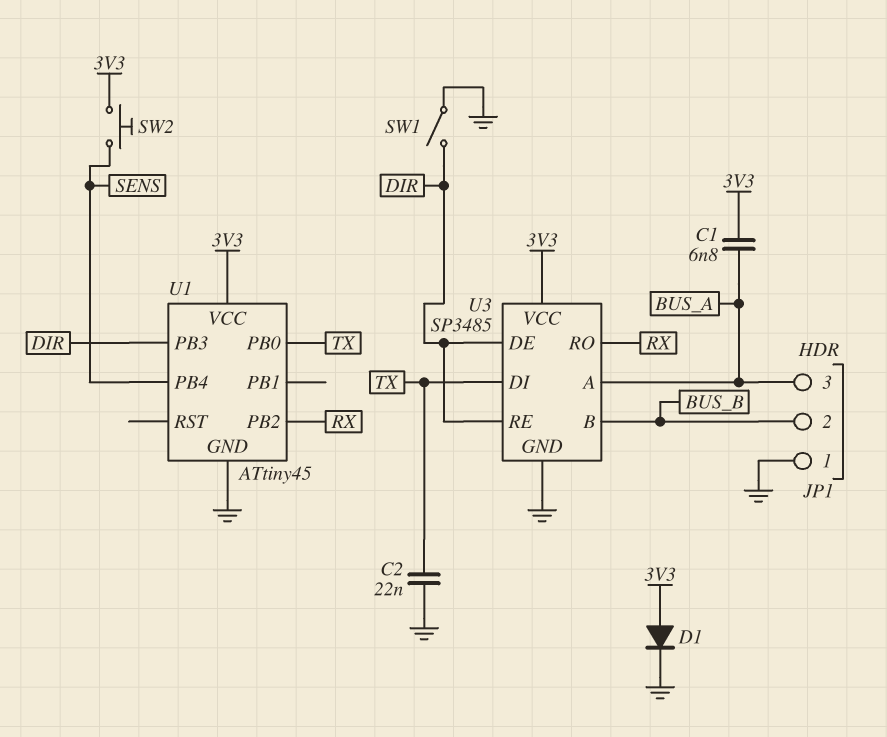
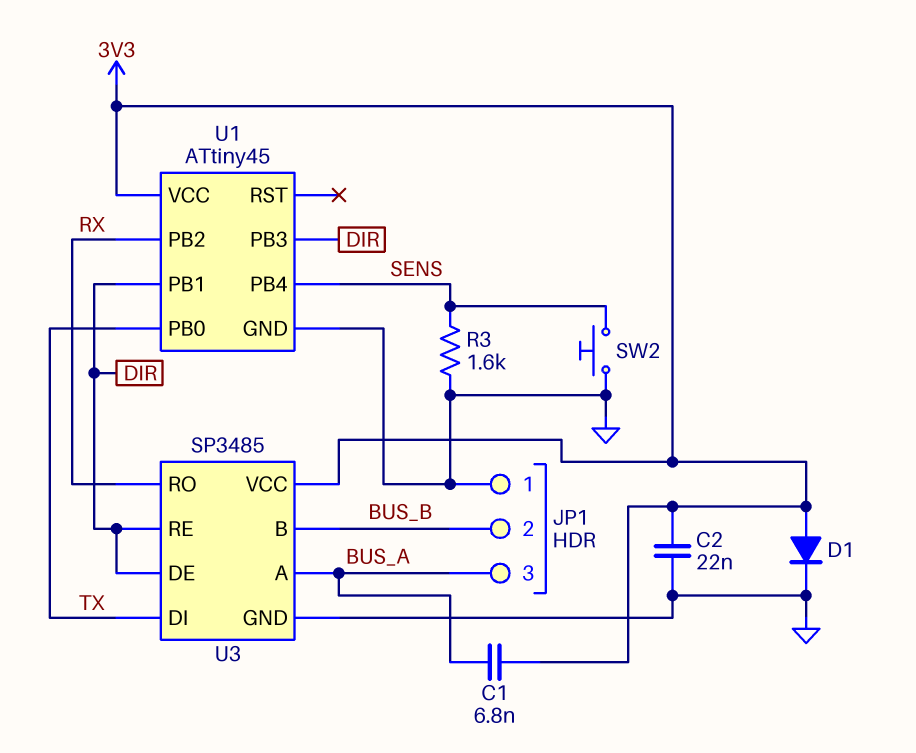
C2: 22nF (GND, TX) -> 22nF (3V3, GND)
R3: none -> 1.6k (GND, SENS)
SW1: switch (DIR, GND) -> none
SW2: button (3V3, SENS) -> button (GND, SENS)
U1 pin PB1: none -> DIR

